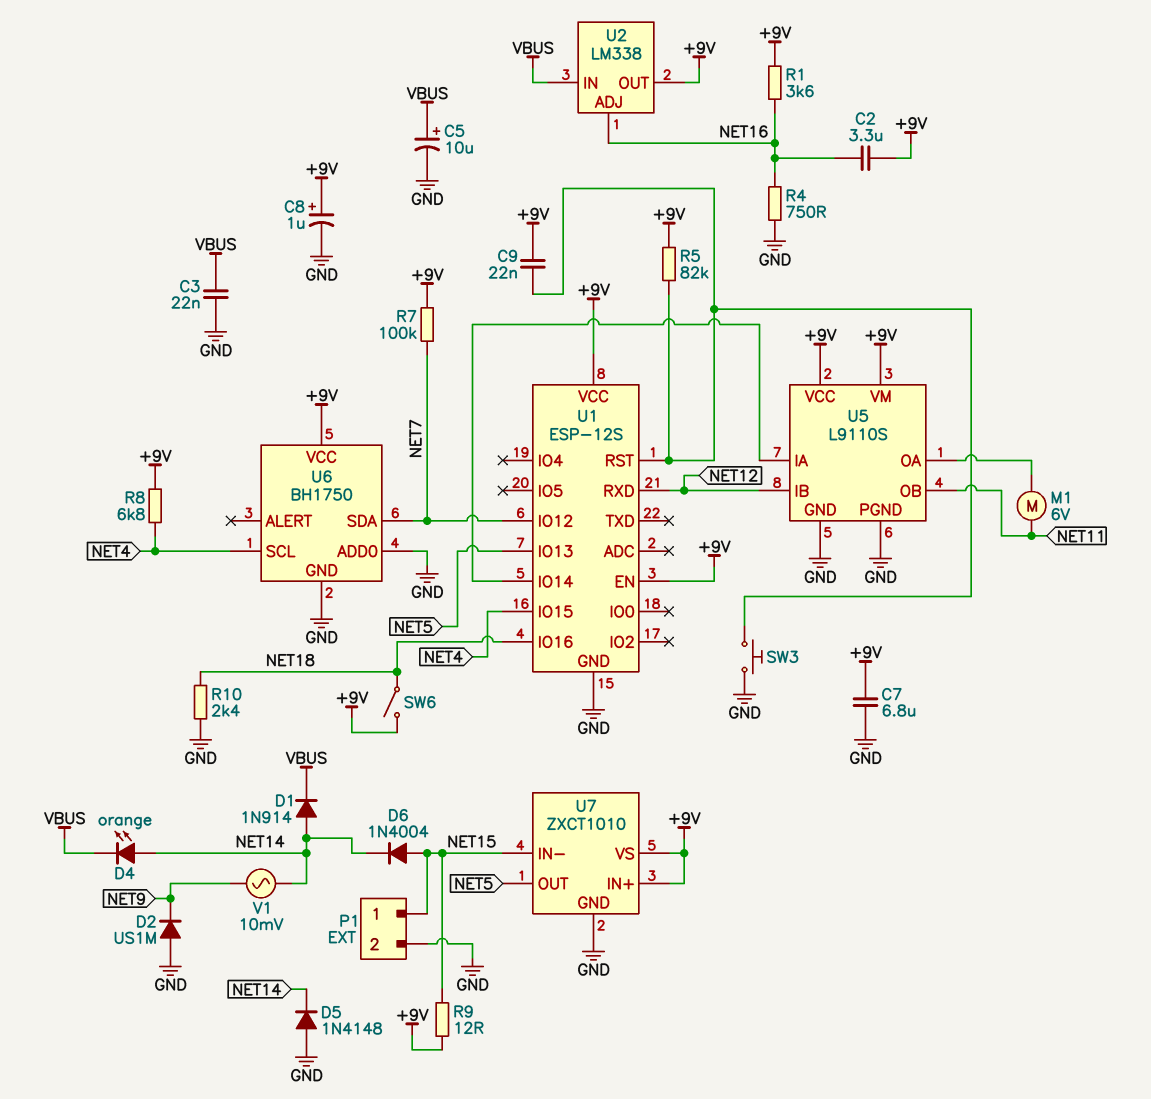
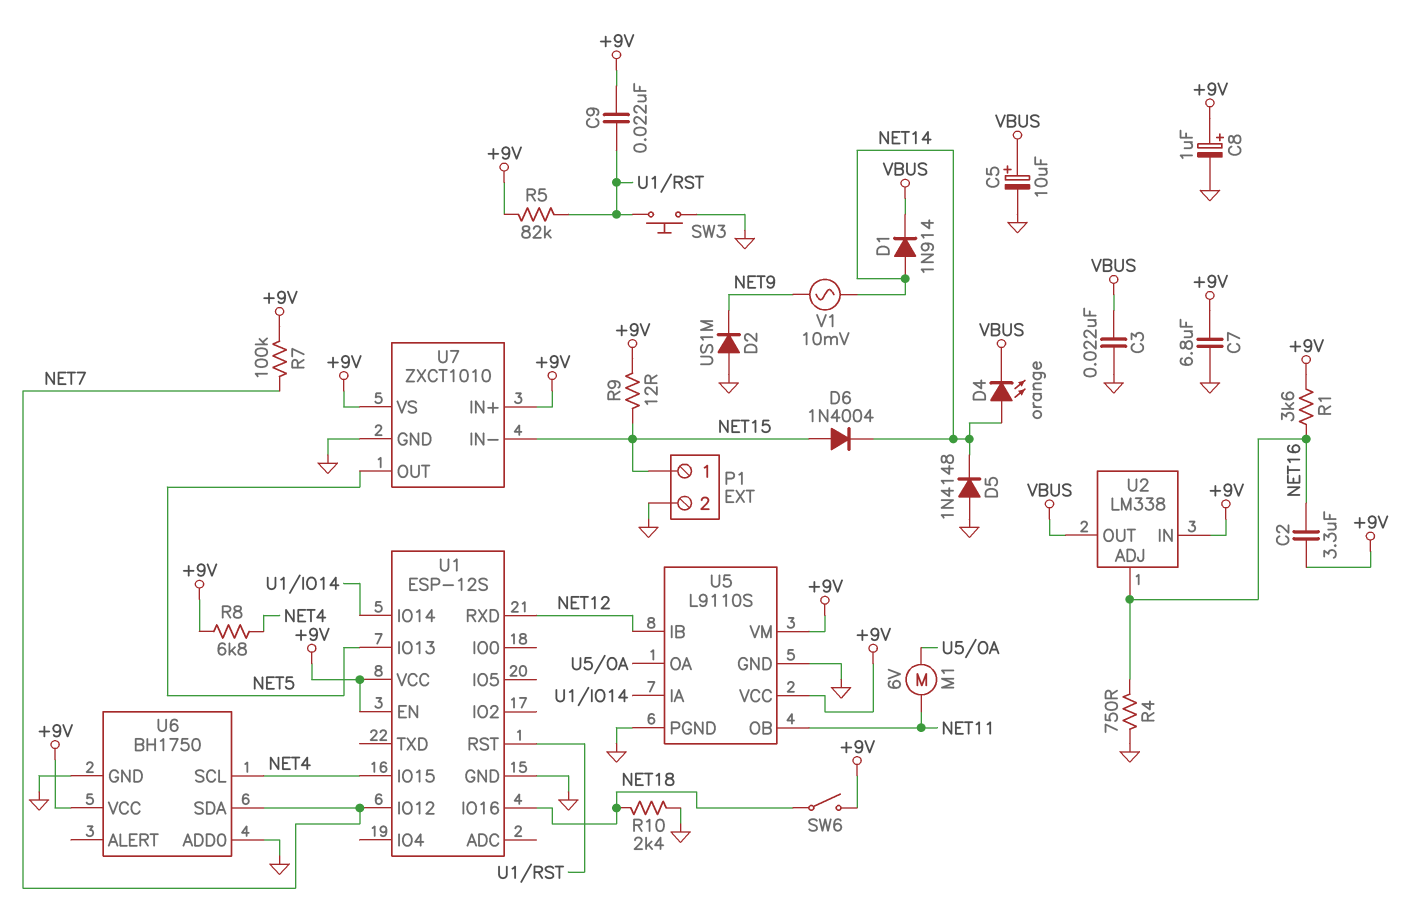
U2 pin IN: VBUS -> +9V
U2 pin OUT: +9V -> VBUS

